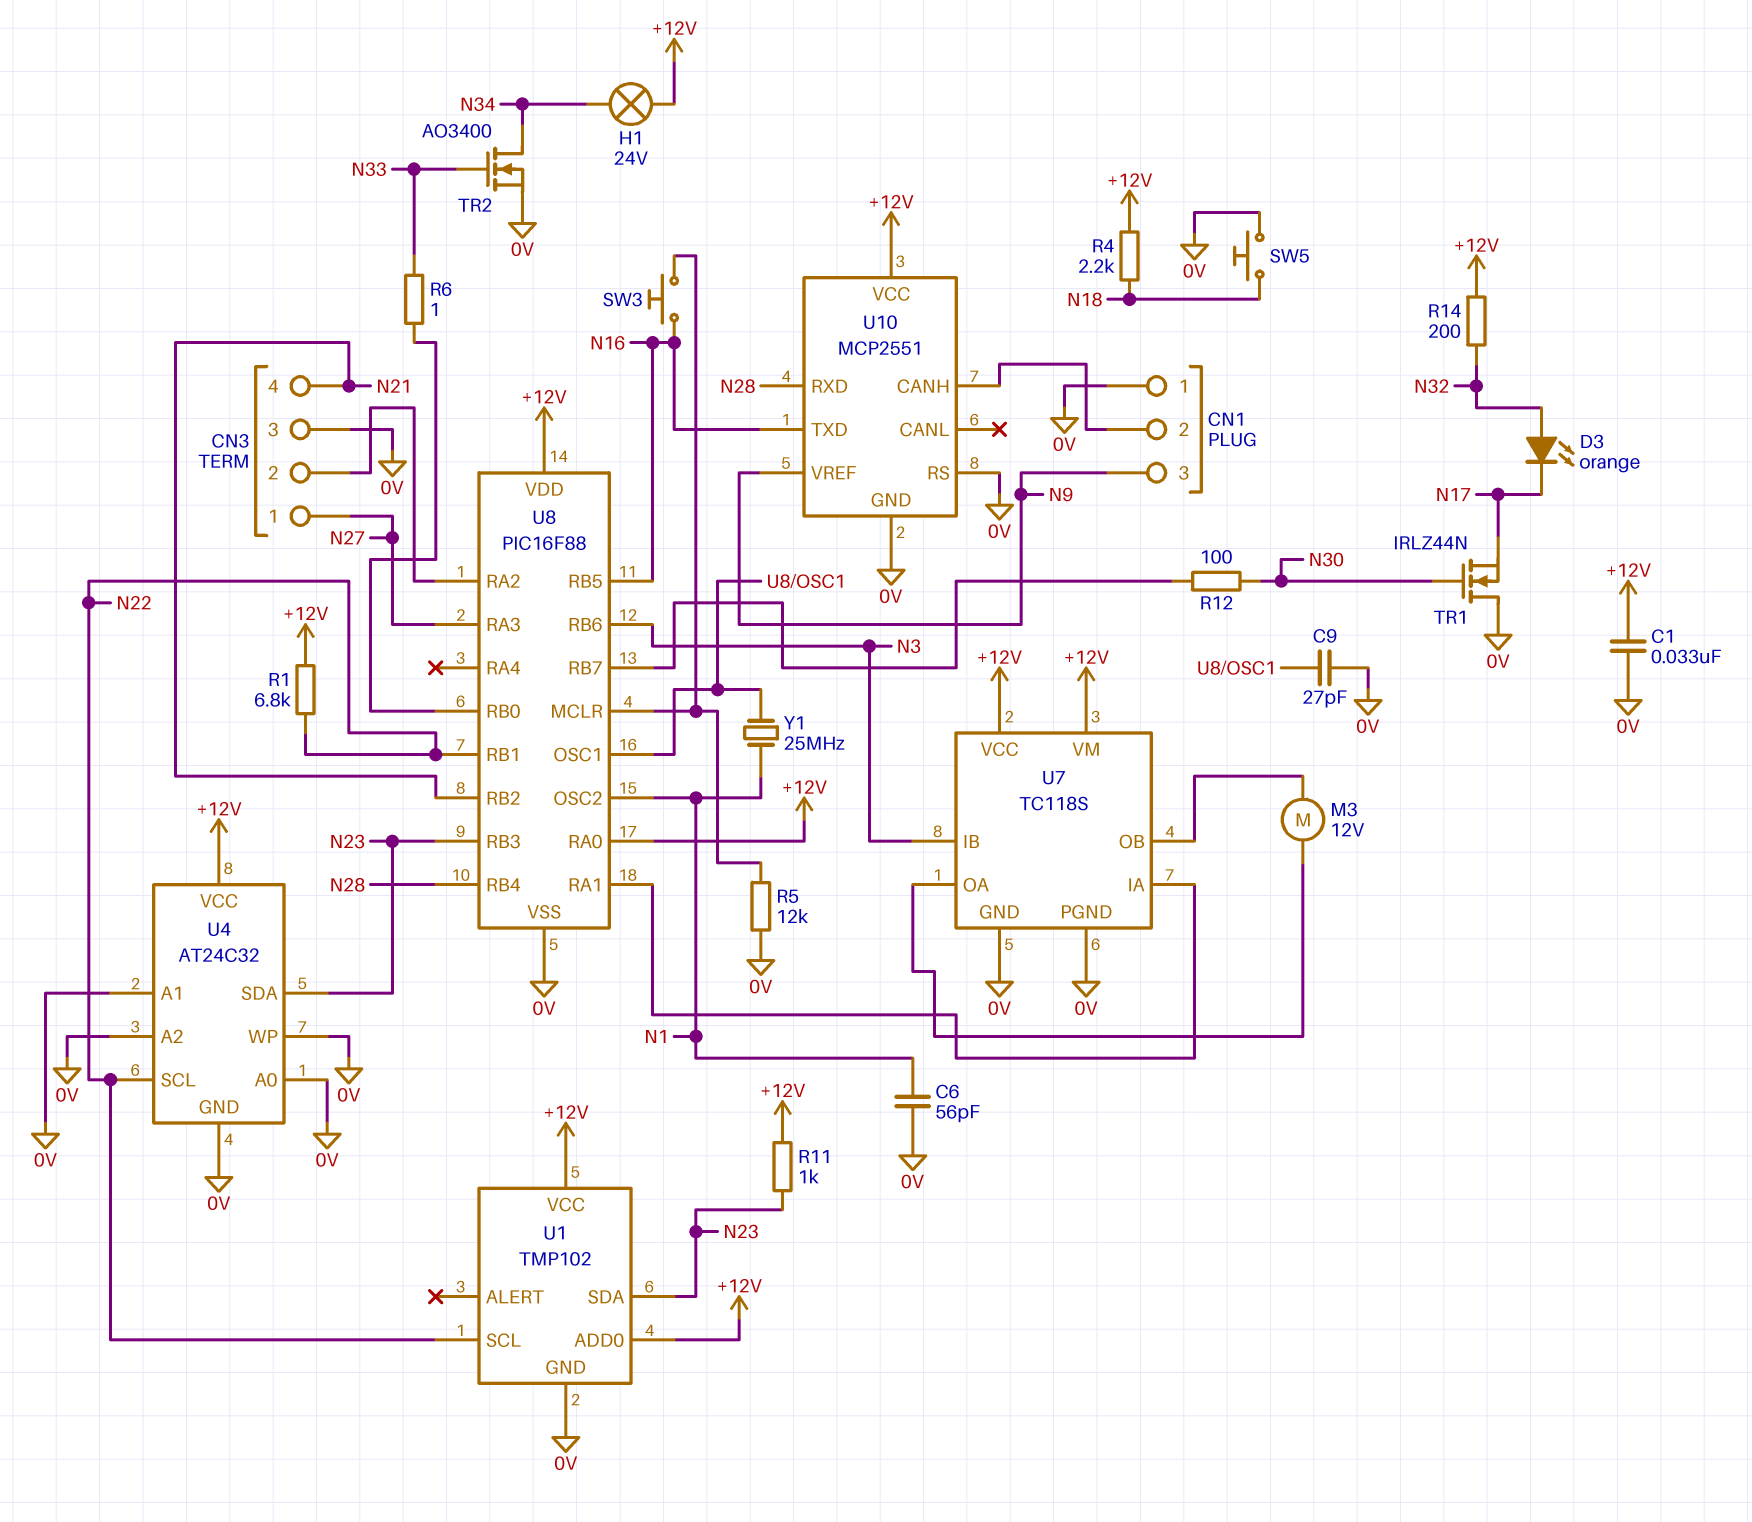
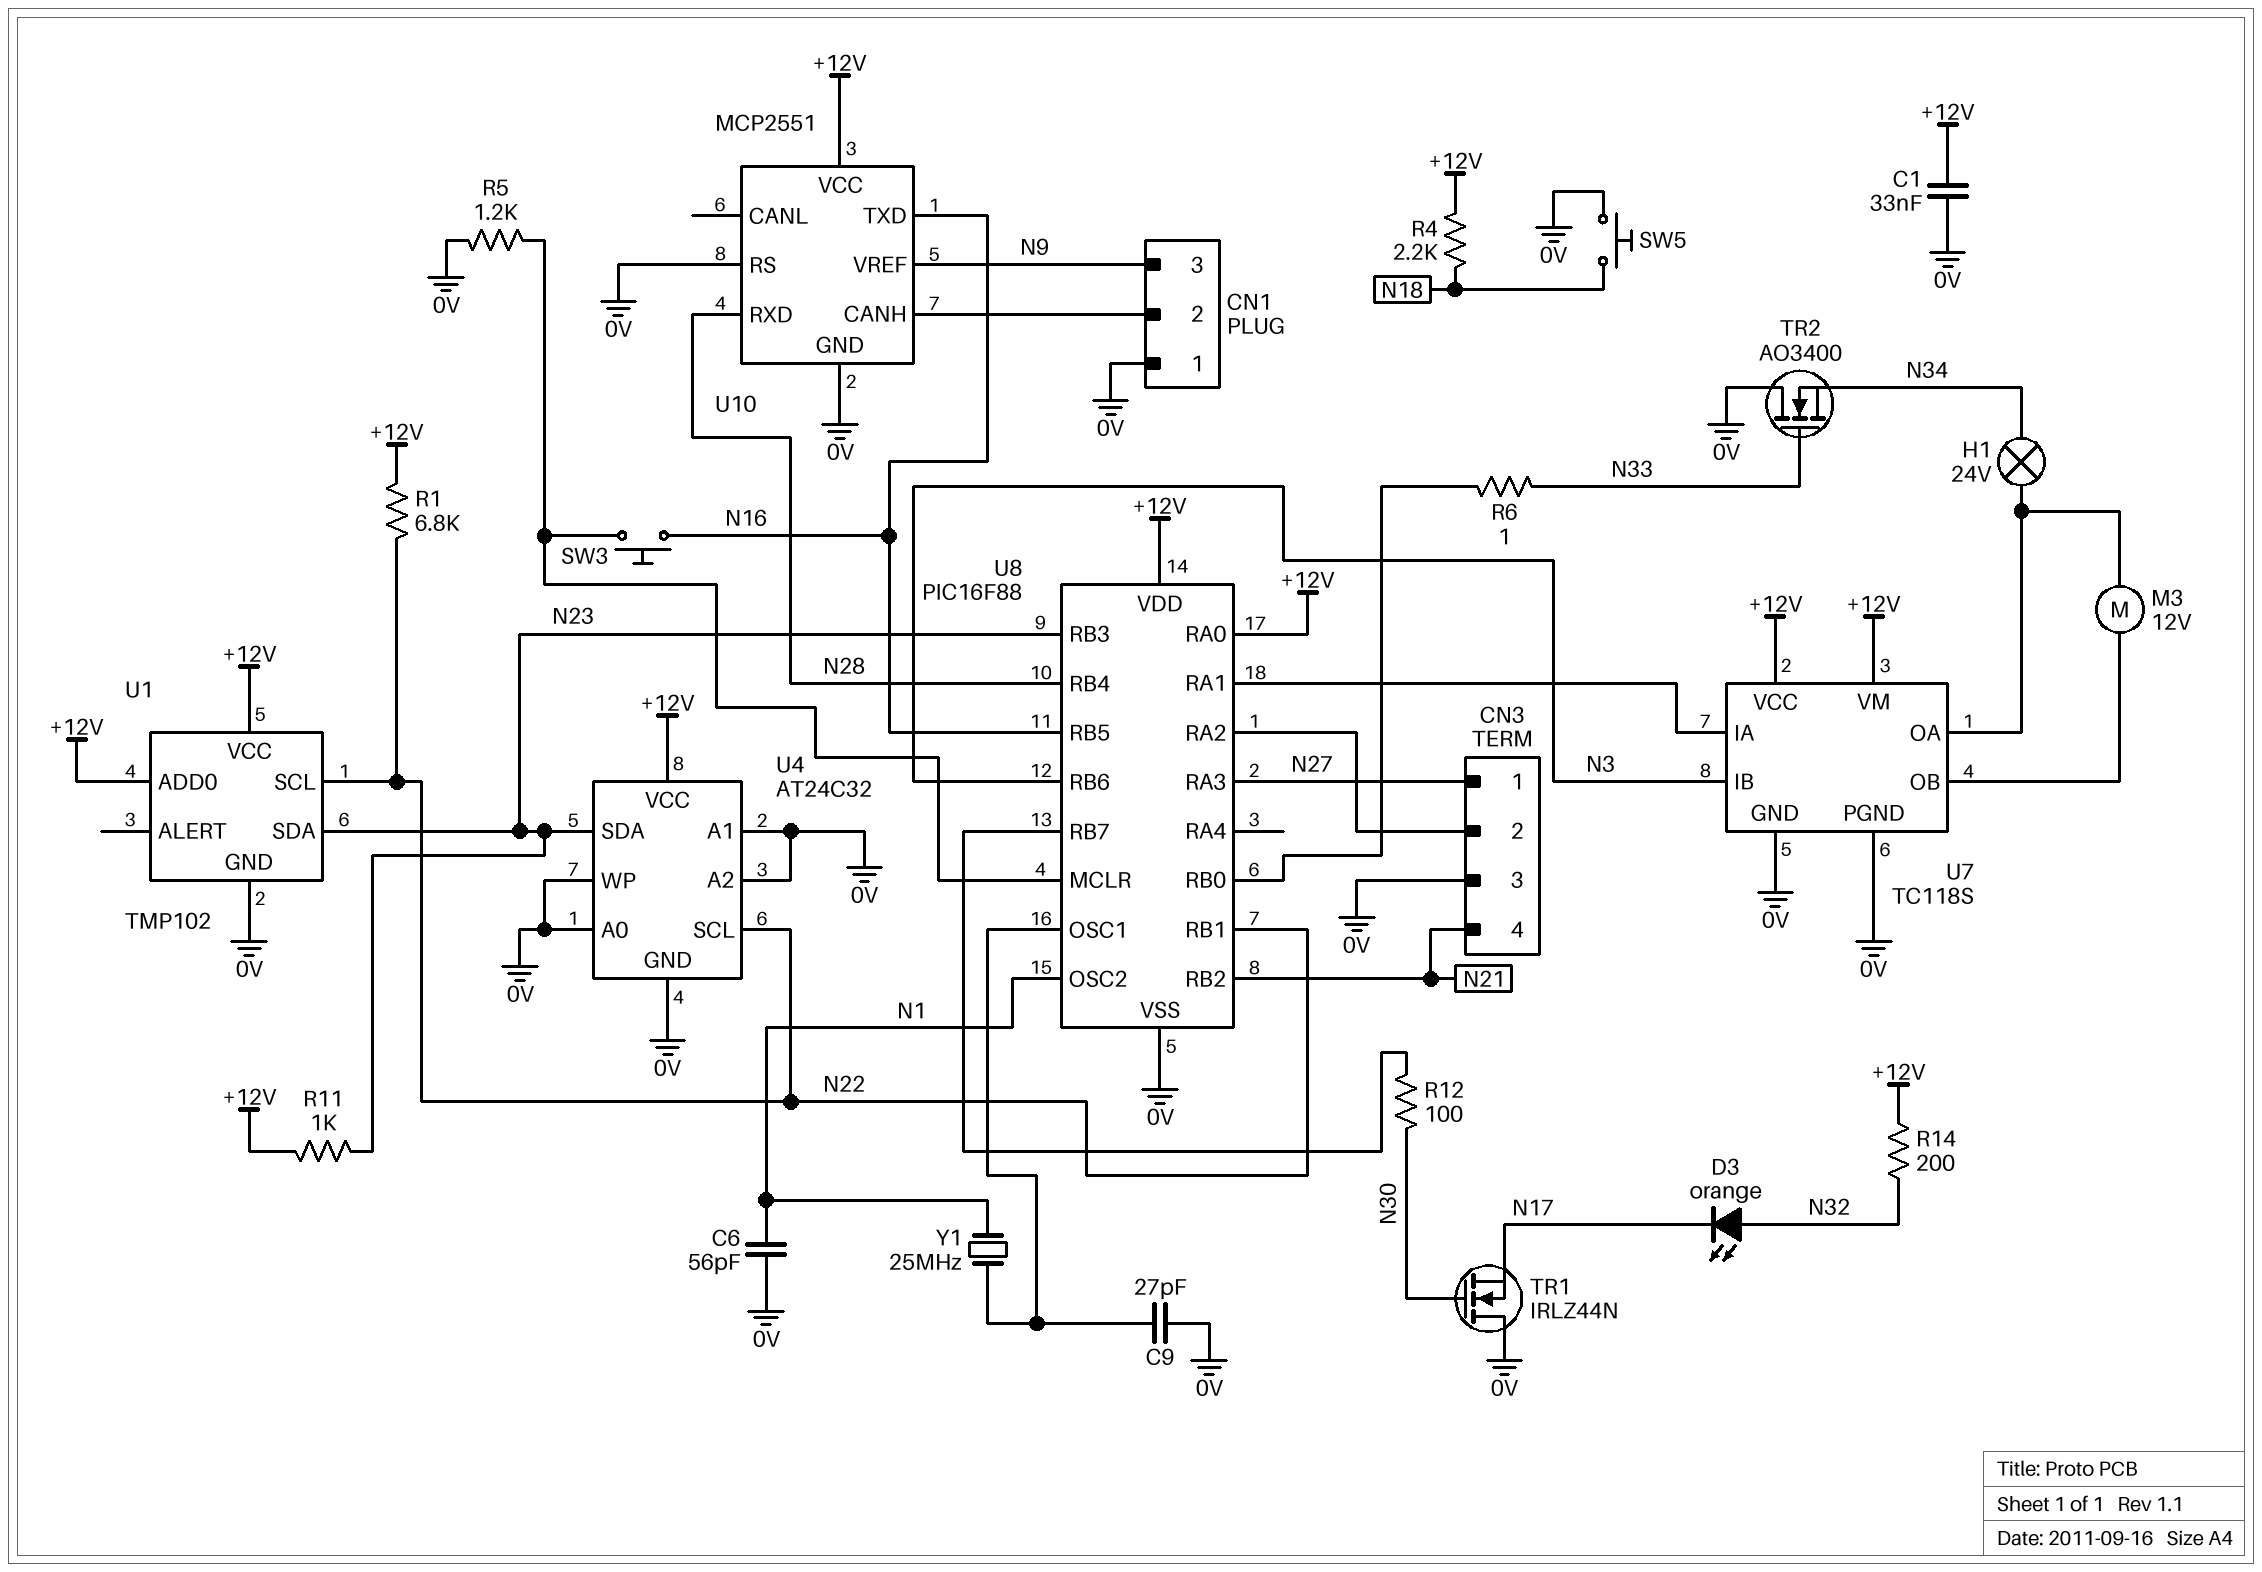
H1: lamp 24V (+12V, N34) -> lamp 24V (N34, U7/OA)
R5: 12k (0V, U8/MCLR) -> 1.2k (0V, U8/MCLR)
TR2: NMOS AO3400 (G N33, D N34, S 0V) -> NMOS AO3400 (G N33, D 0V, S N34)

